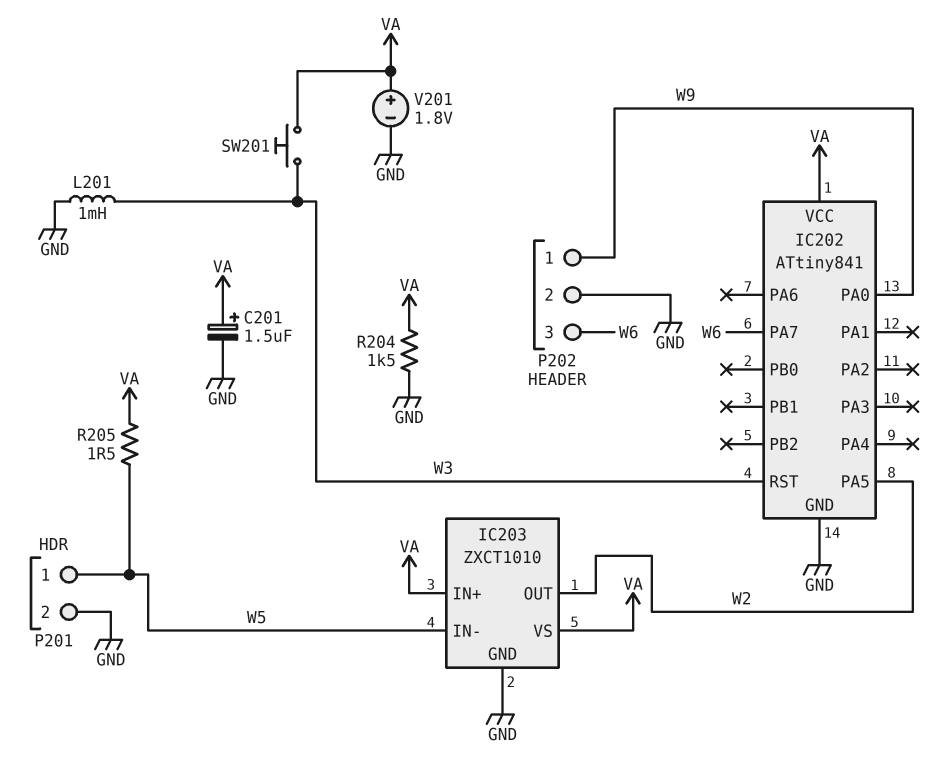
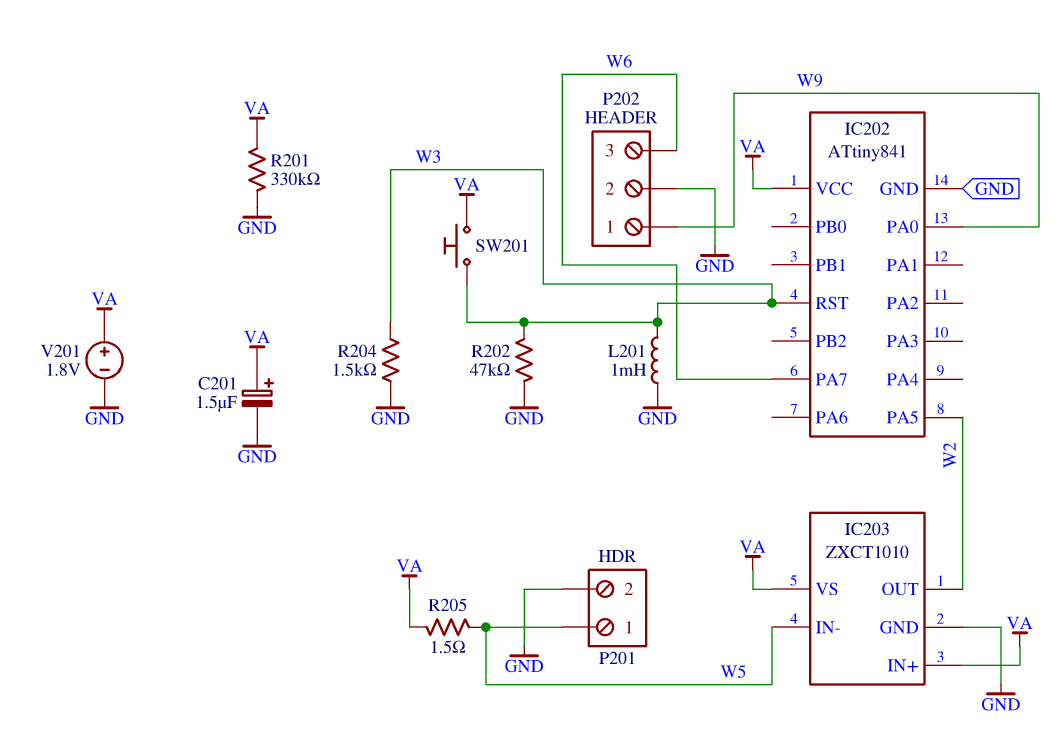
R201: none -> 330k (GND, VA)
R202: none -> 47k (GND, W3)
R204: 1.5k (GND, VA) -> 1.5k (GND, W3)

